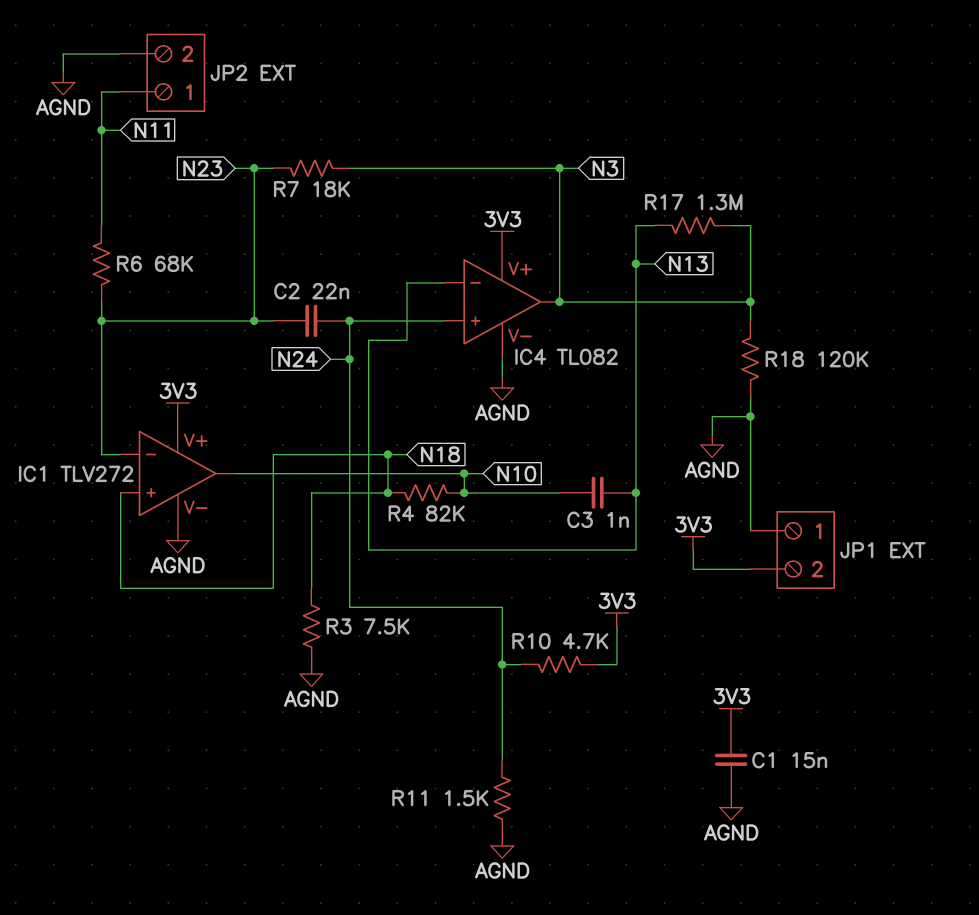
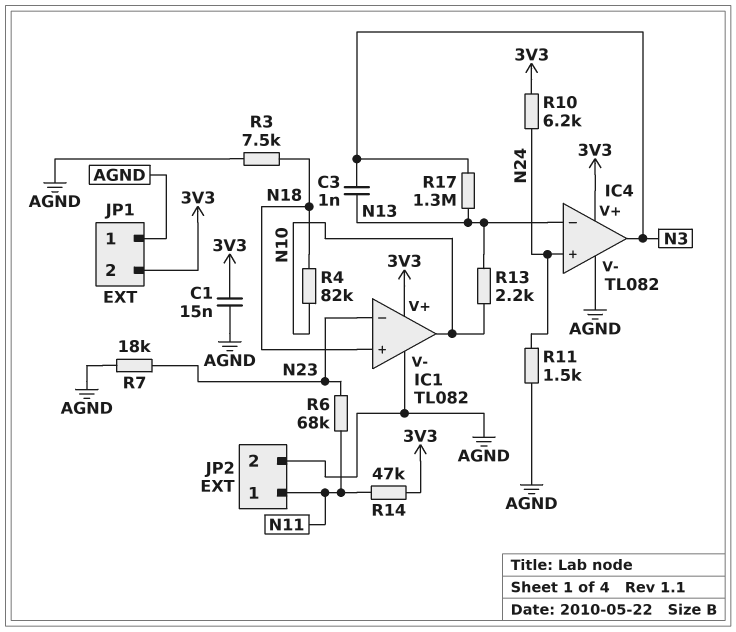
C2: 22nF (N23, N24) -> none
C3: 1nF (N10, N13) -> 1nF (N3, N13)
IC1: TLV272 -> TL082
R7: 18k (N3, N23) -> 18k (AGND, N23)
R10: 4.7k (3V3, N24) -> 6.2k (3V3, N24)
R13: none -> 2.2k (N10, N13)
R14: none -> 47k (3V3, N11)
R18: 120k (AGND, N3) -> none

